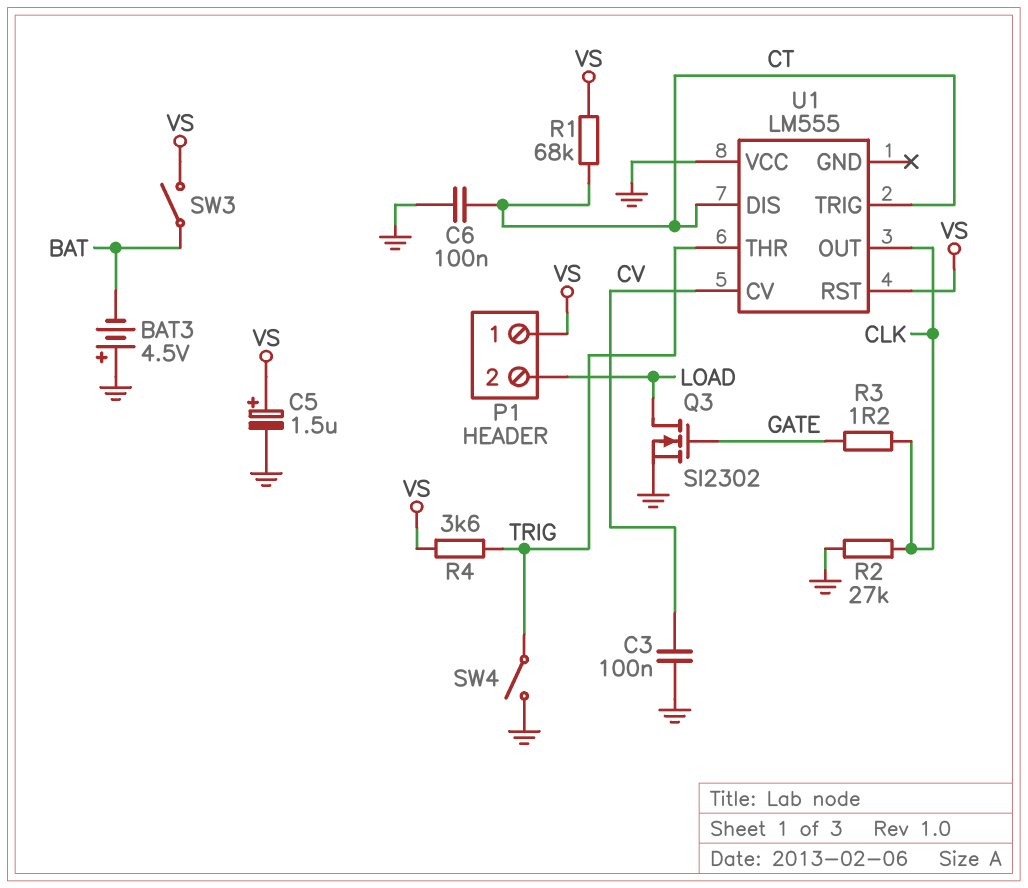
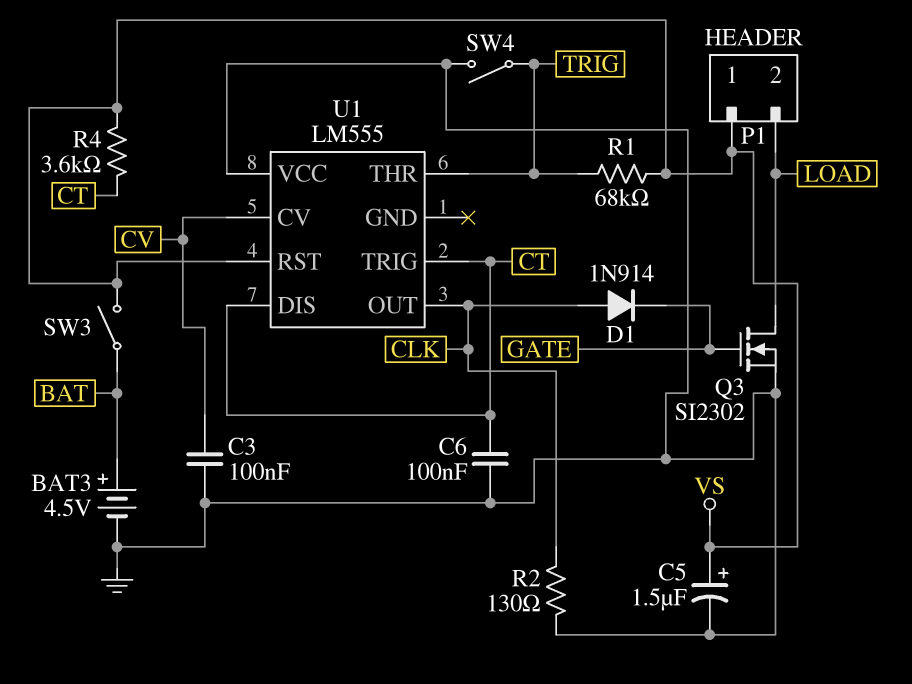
BAT3: 4.5V (plus GND, minus BAT) -> 4.5V (plus BAT, minus GND)
D1: none -> diode 1N914 (A CLK, K GATE)
R1: 68k (CT, VS) -> 68k (TRIG, VS)
R2: 27k (CLK, GND) -> 130 (CLK, GND)
R3: 1.2 (CLK, GATE) -> none
R4: 3.6k (TRIG, VS) -> 3.6k (CT, VS)

